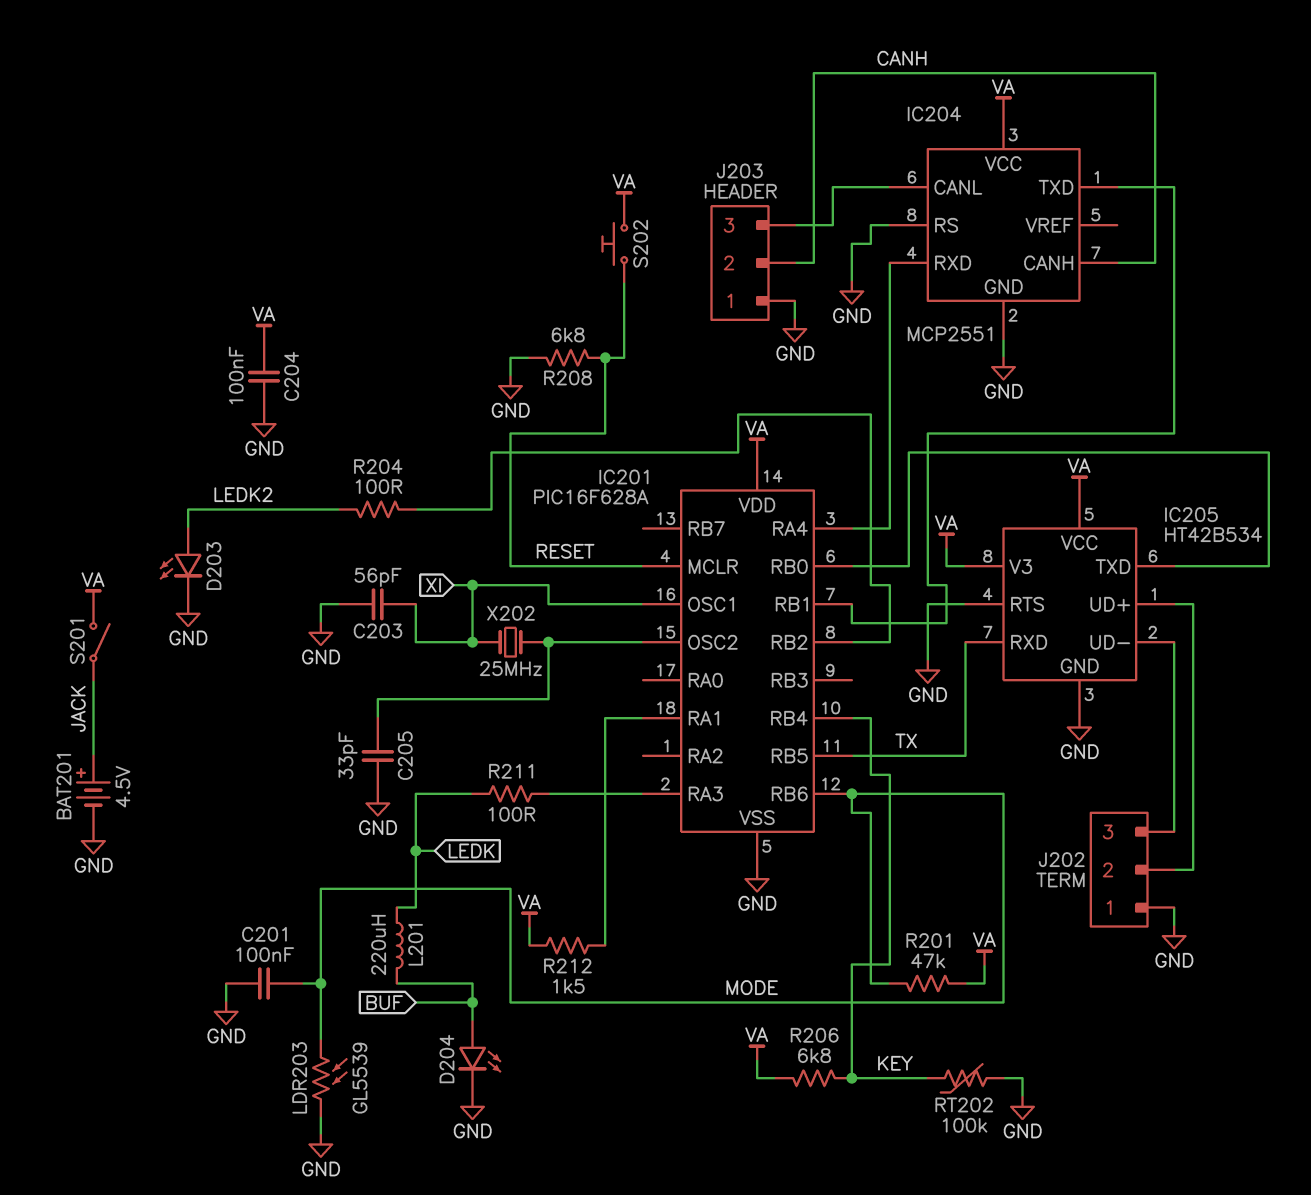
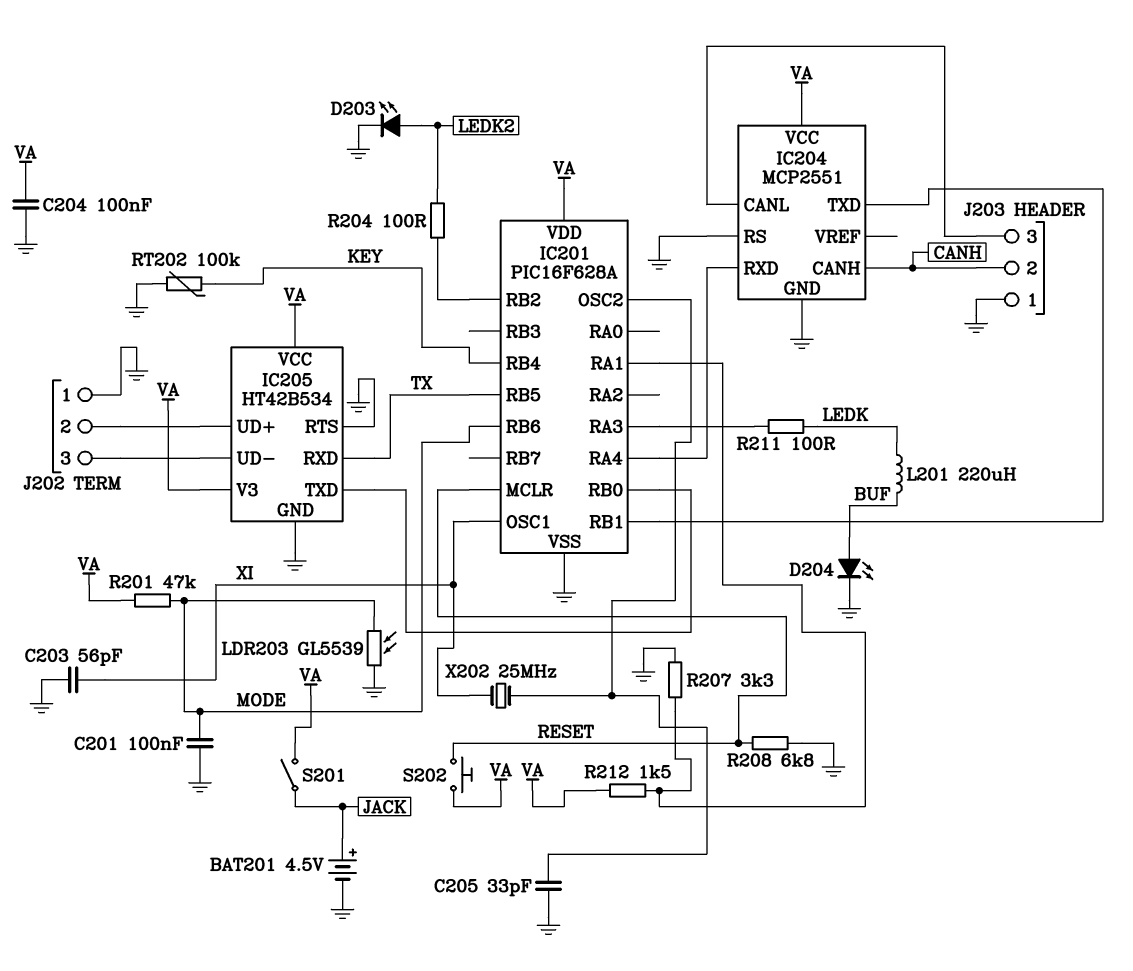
R206: 6.8k (KEY, VA) -> none
R207: none -> 3.3k (GND, IC201/RA1)

